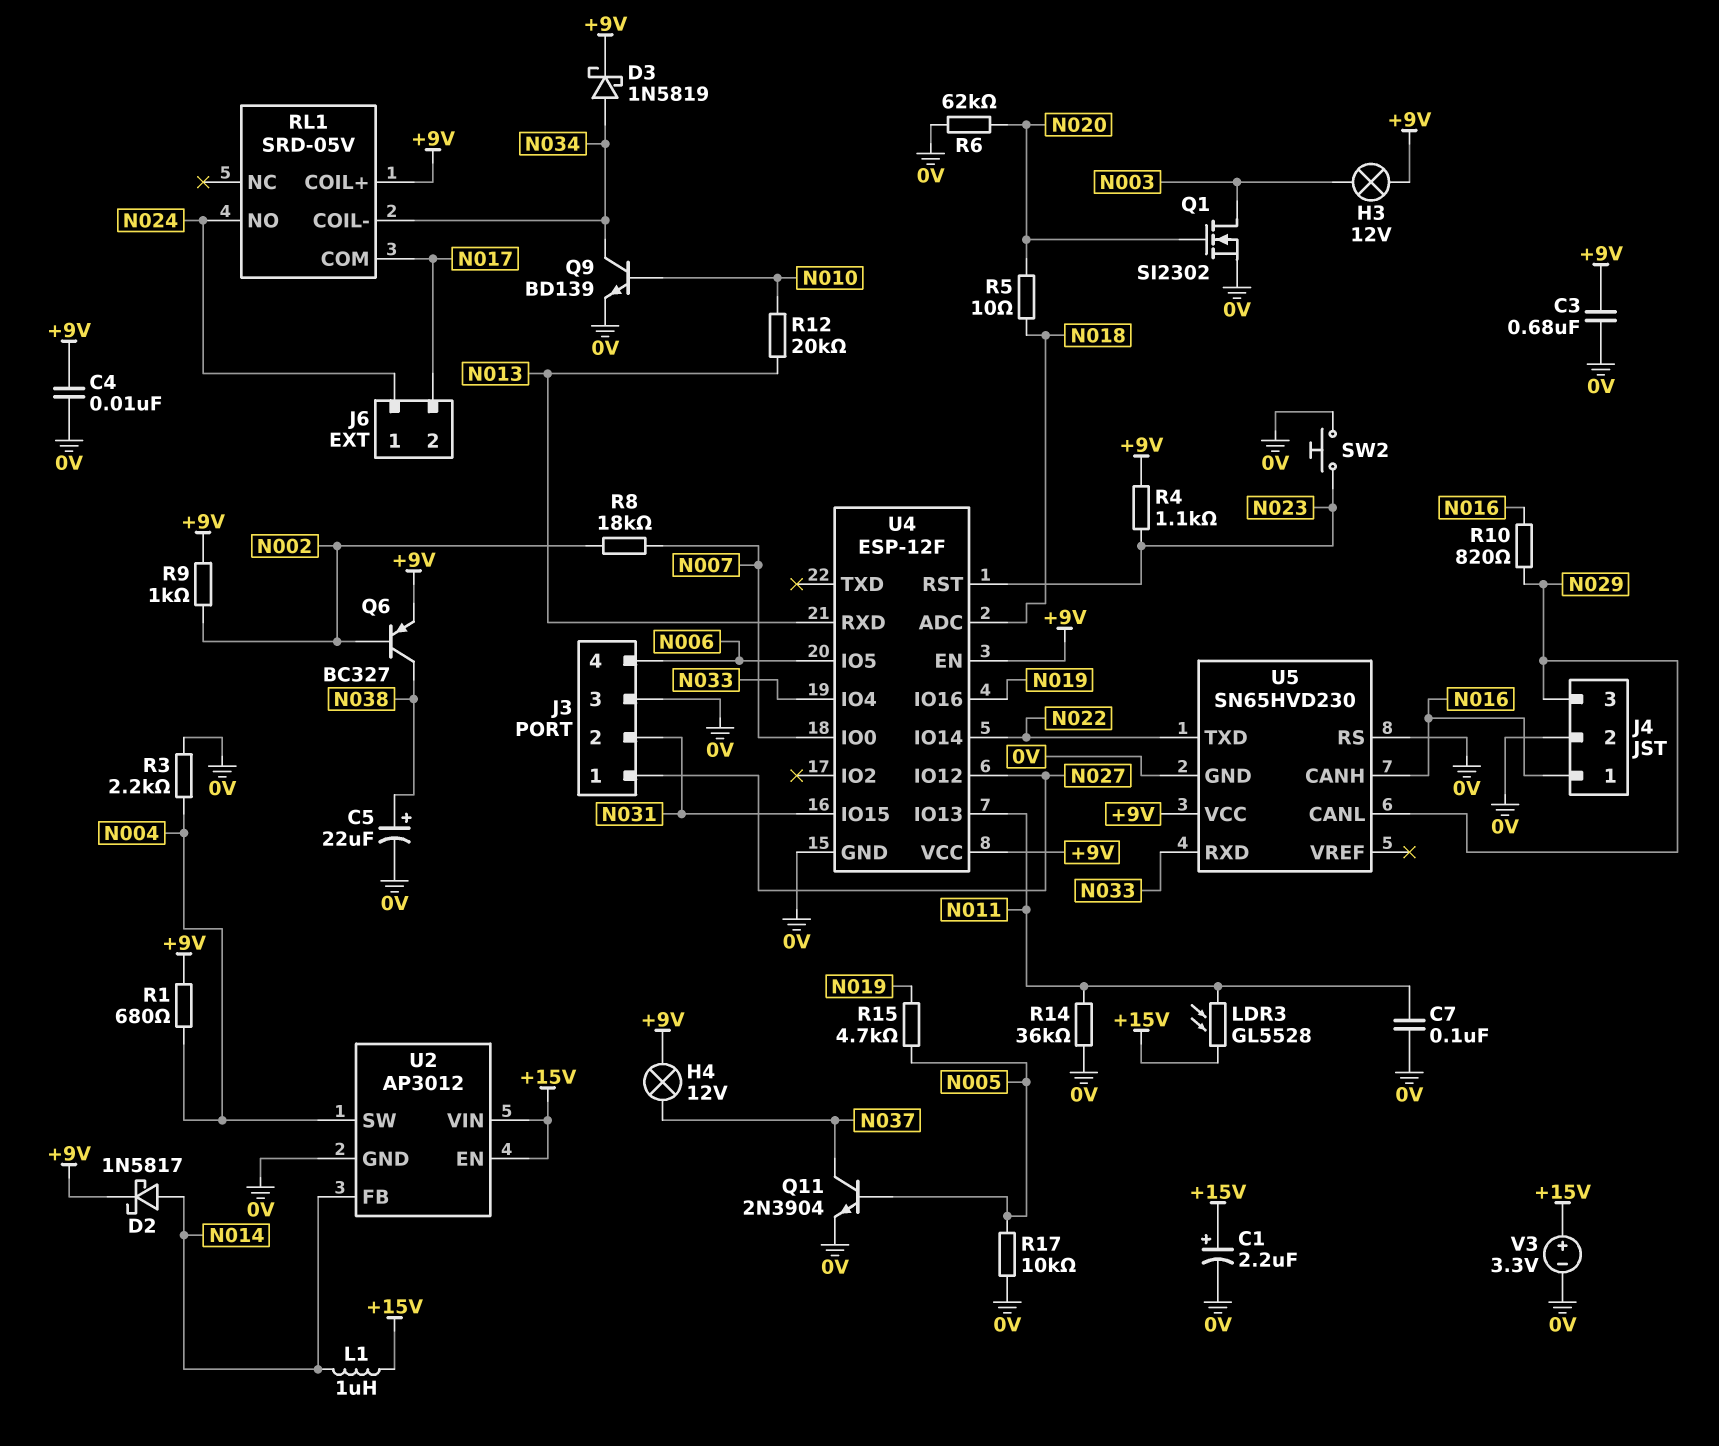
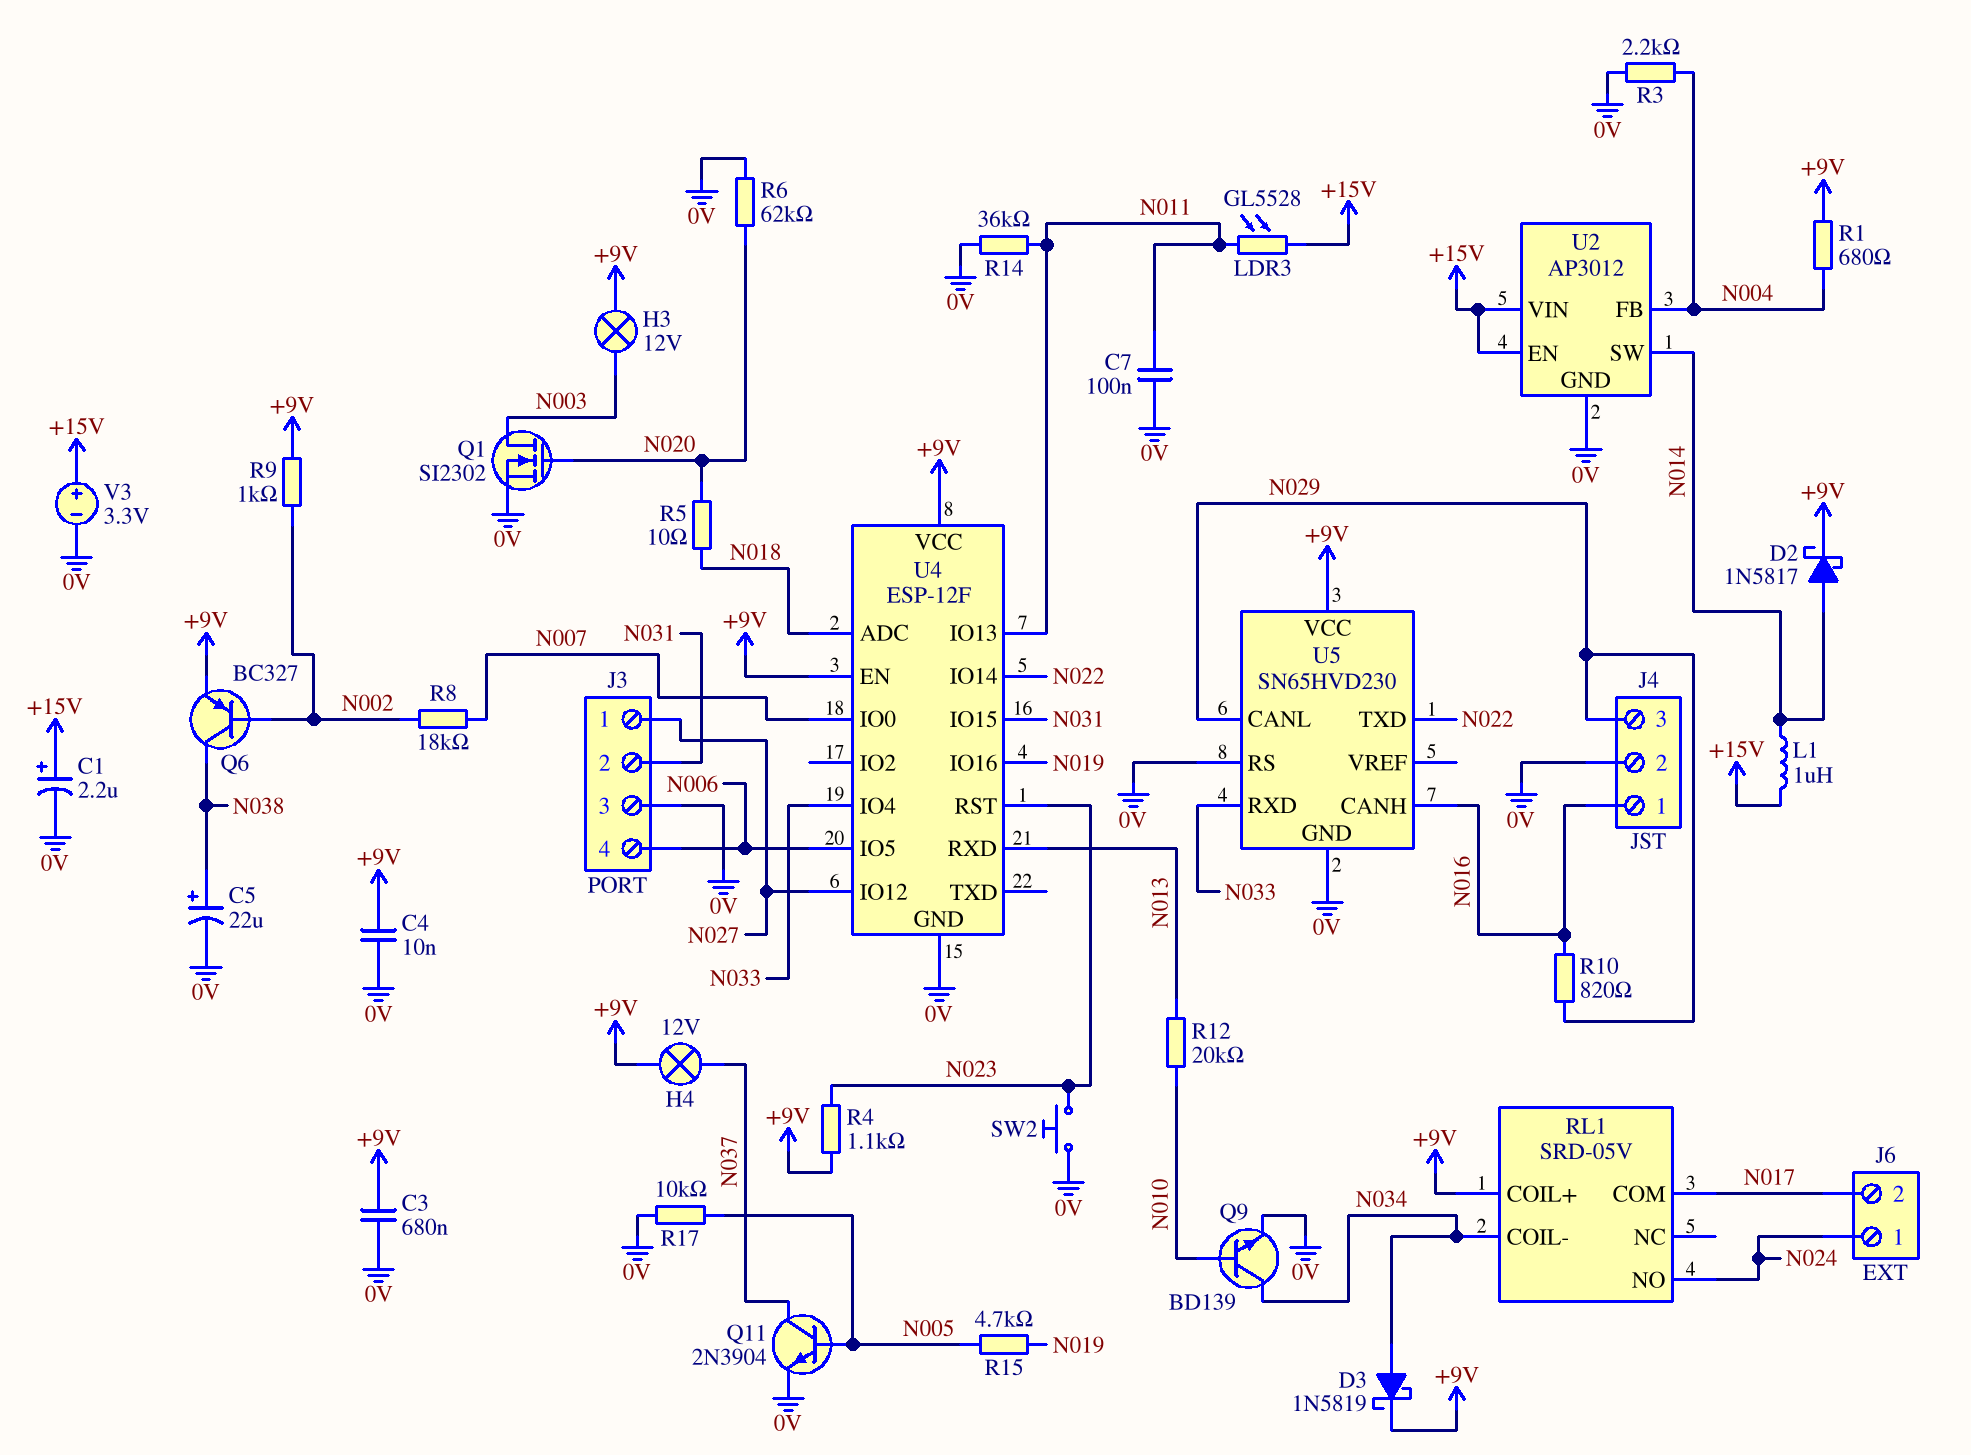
U2 pin FB: N014 -> N004
U2 pin SW: N004 -> N014

